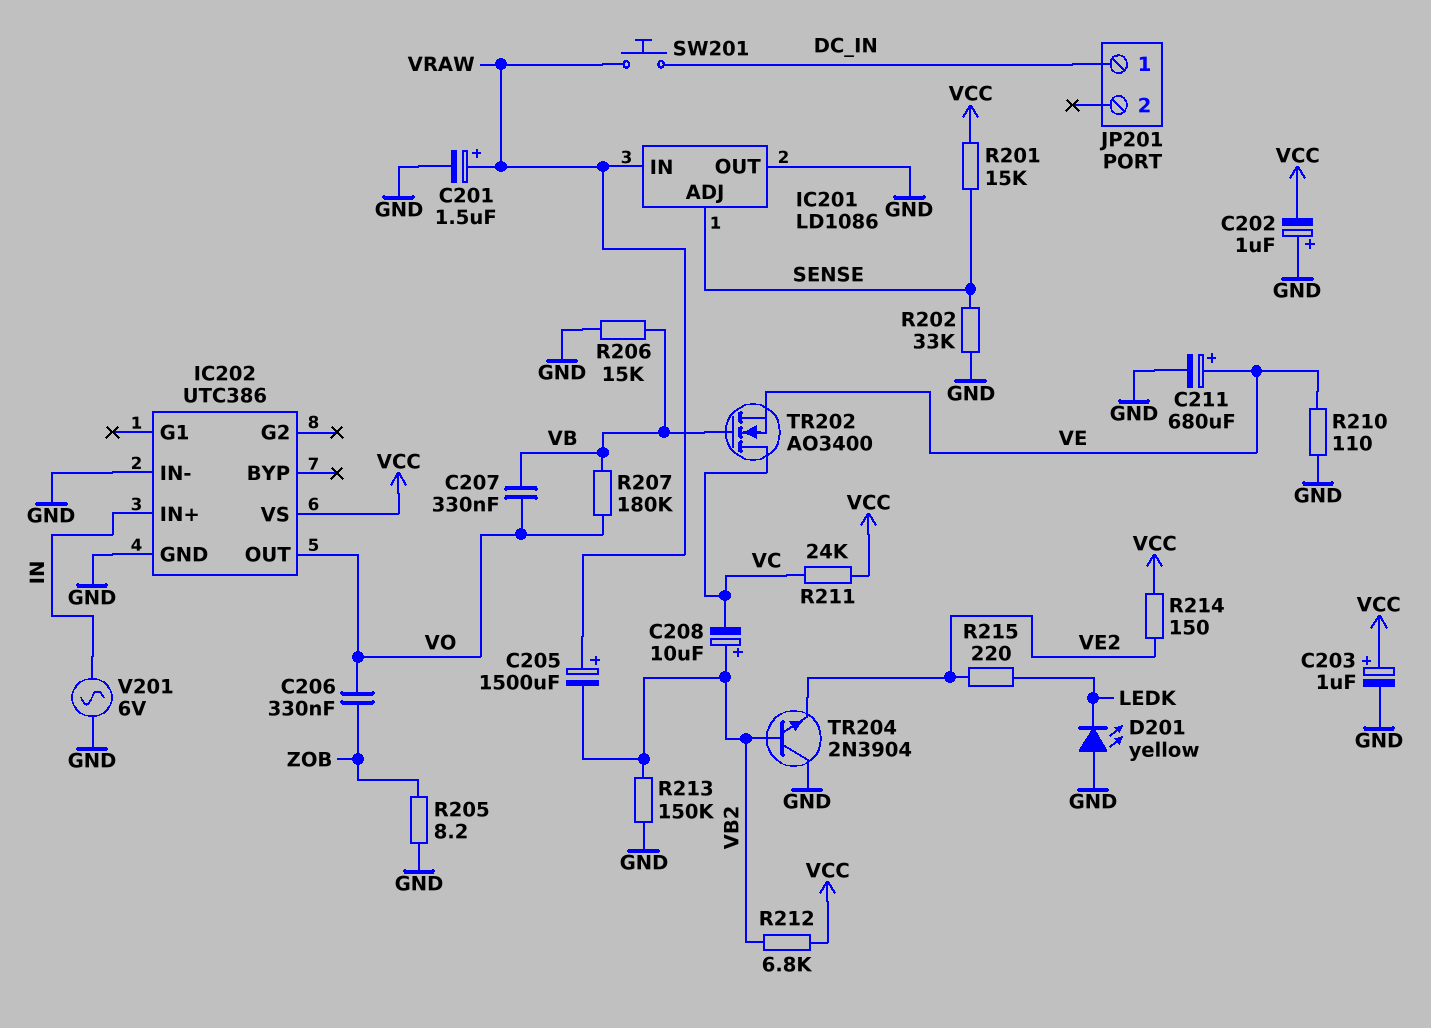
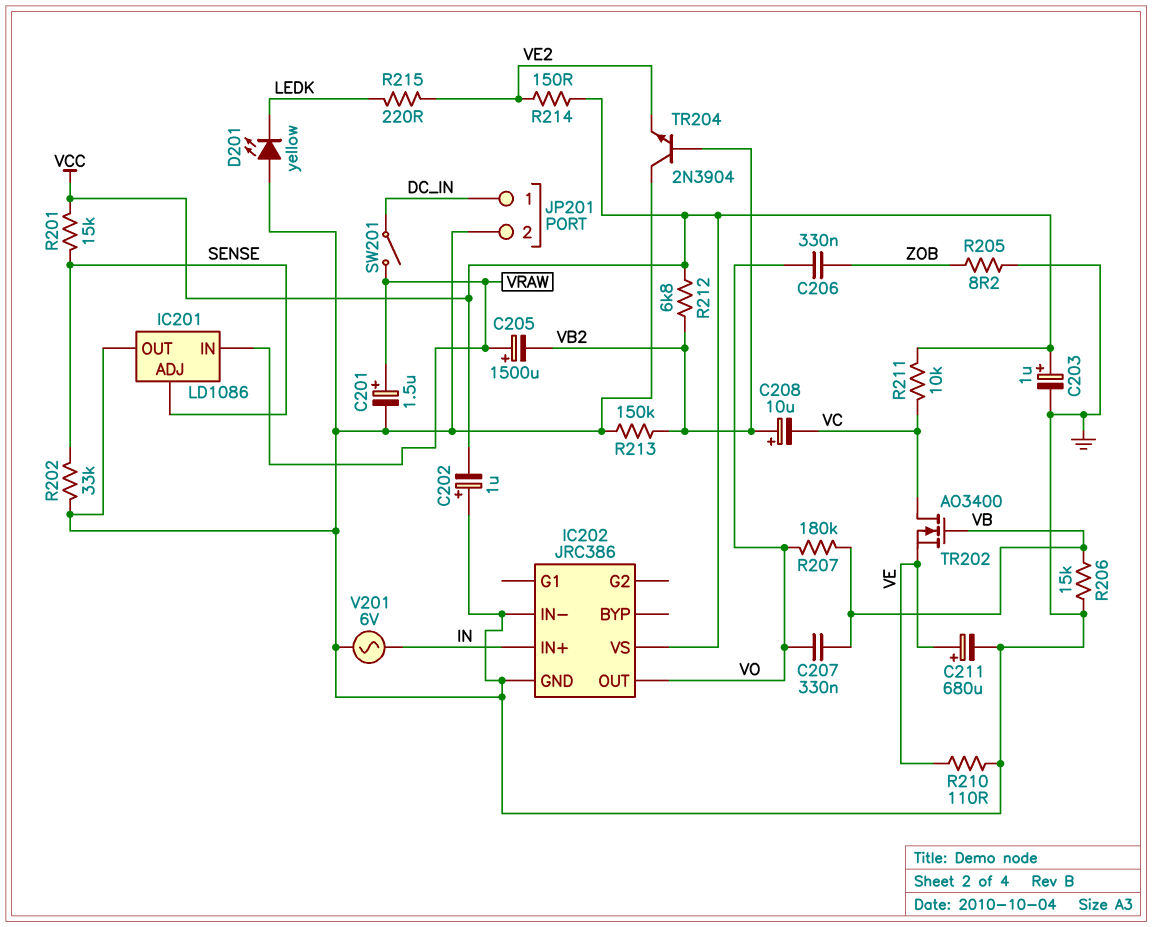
IC202: UTC386 -> JRC386
JP201 pin 2: none -> GND
R211: 24k (VC, VCC) -> 10k (VC, VCC)
SW201: button (DC_IN, VRAW) -> switch (DC_IN, VRAW)

